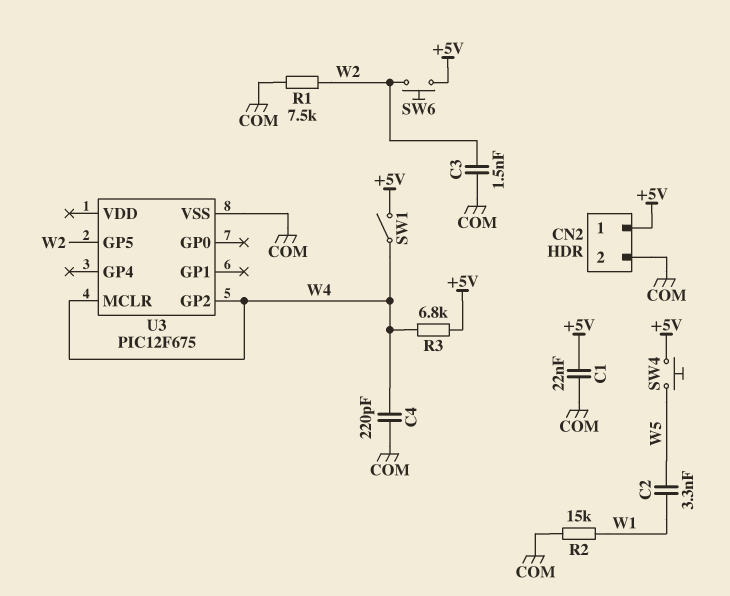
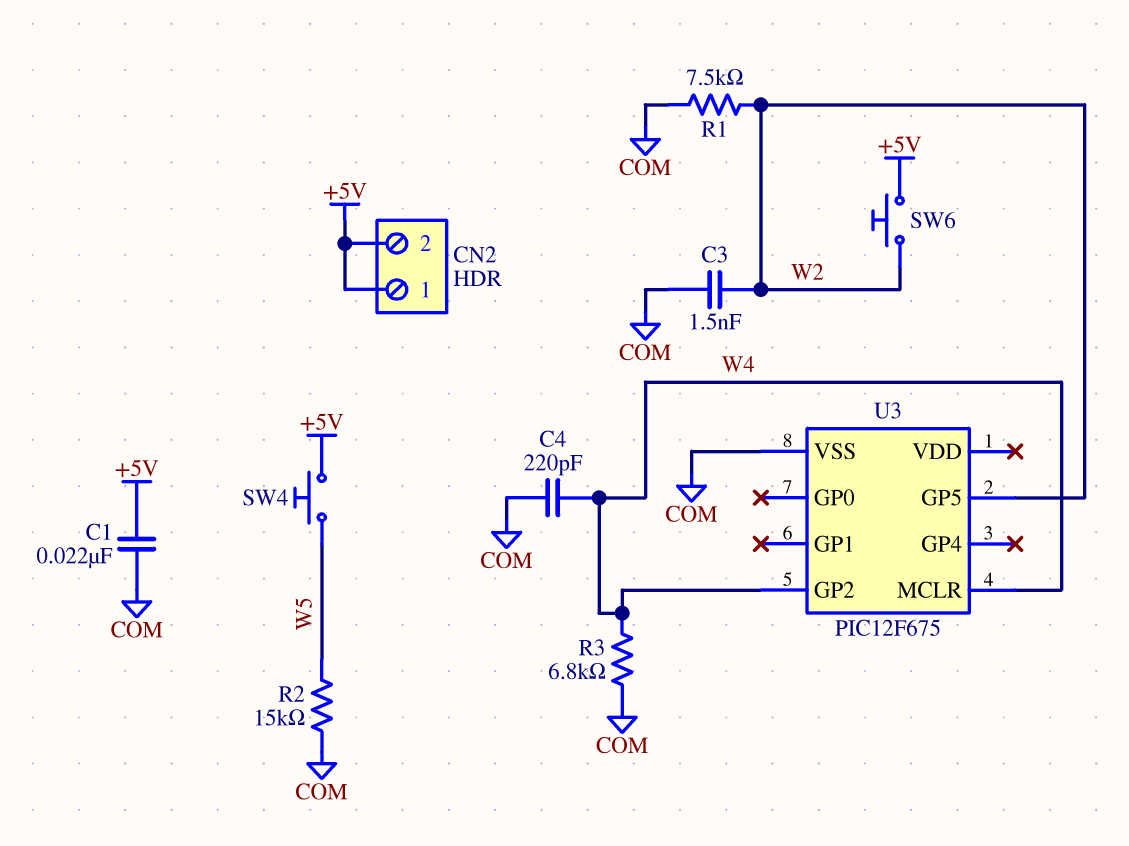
C2: 3.3nF (W1, W5) -> none
CN2 pin 2: COM -> +5V
R2: 15k (COM, W1) -> 15k (COM, W5)
R3: 6.8k (+5V, W4) -> 6.8k (COM, W4)
SW1: switch (+5V, W4) -> none

